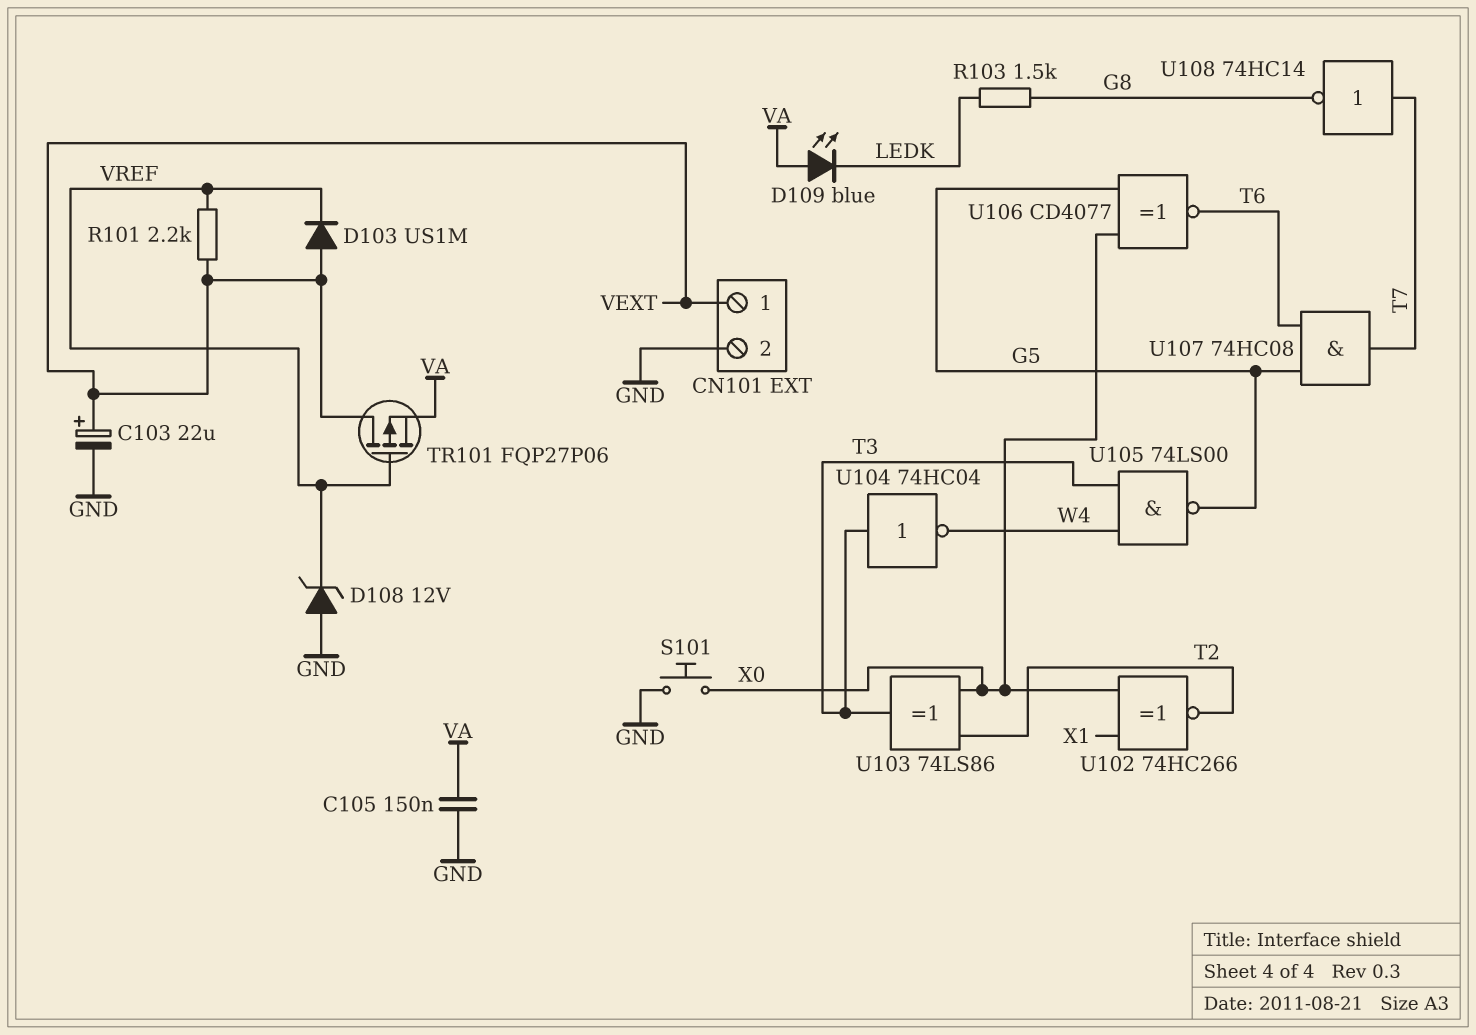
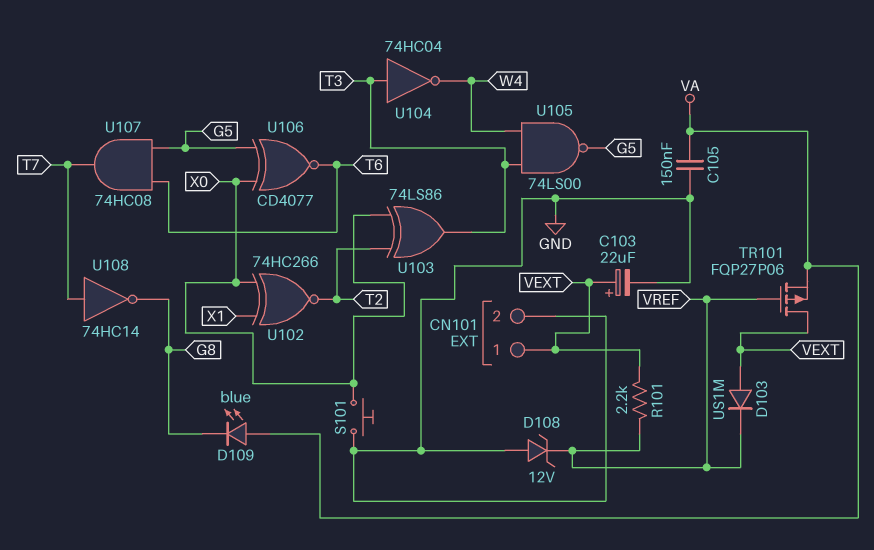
D109: LED blue (A VA, K LEDK) -> LED blue (A VA, K G8)
R103: 1.5k (G8, LEDK) -> none

